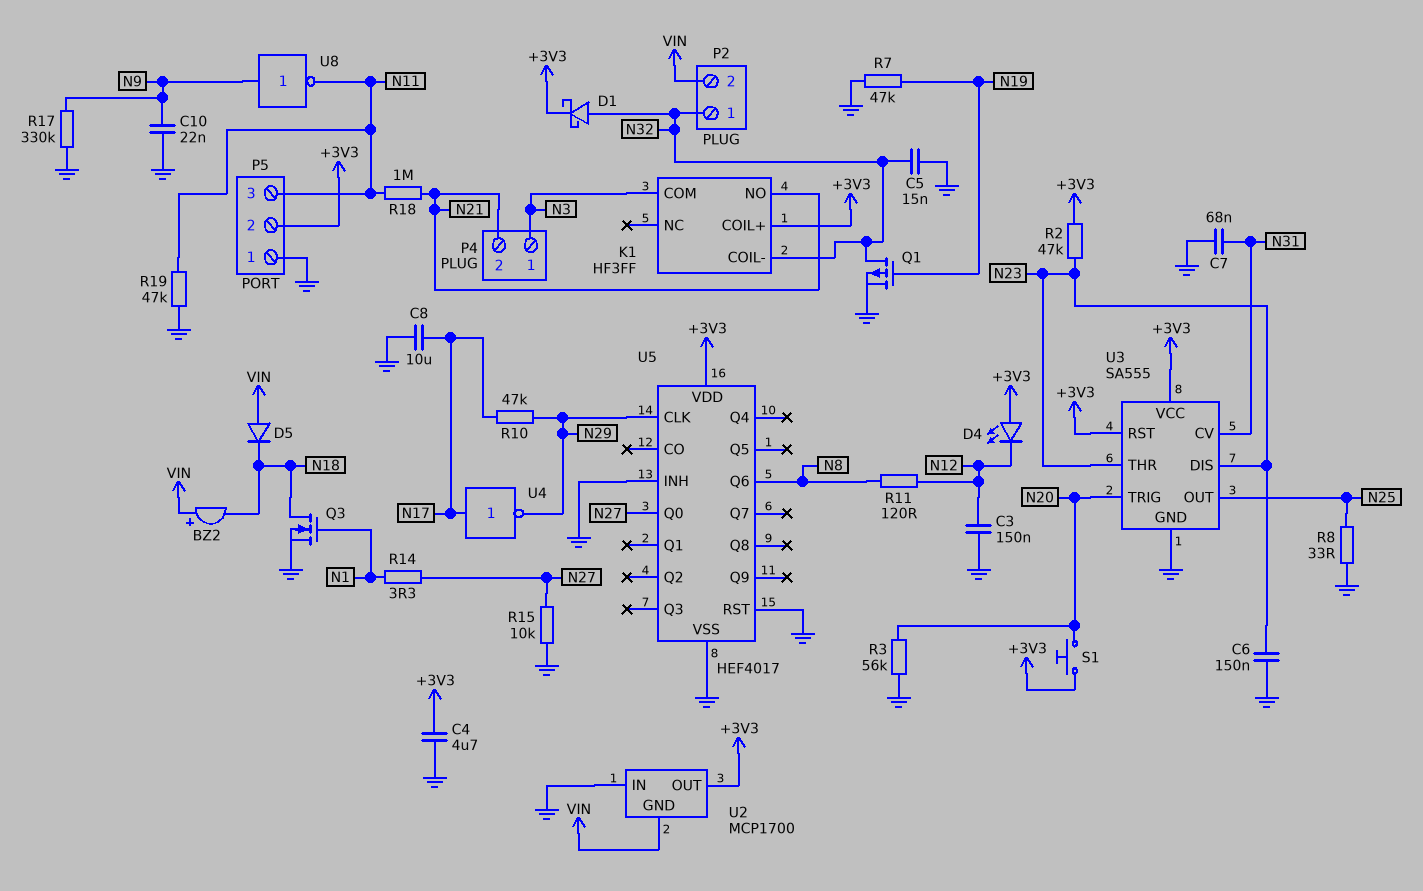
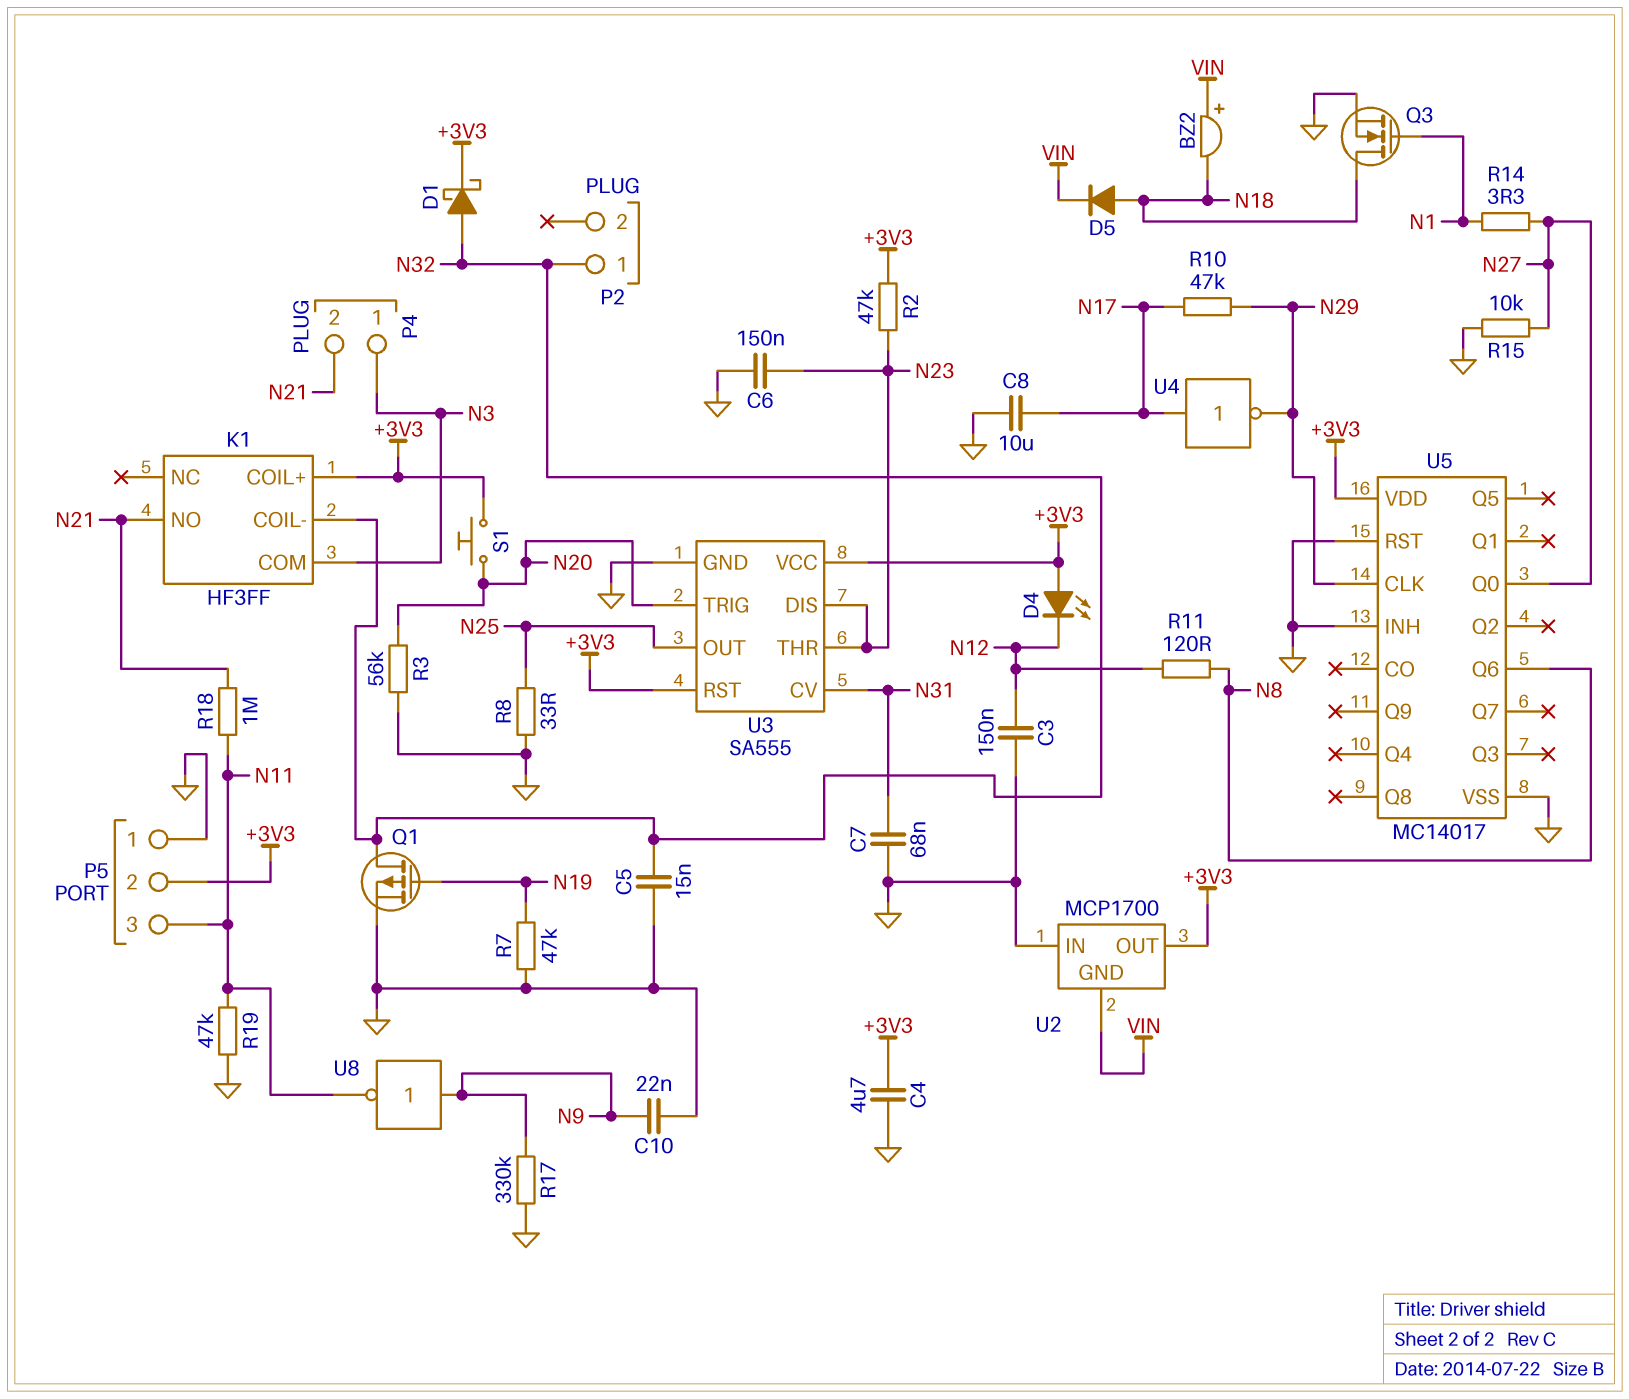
D5: diode (A VIN, K N18) -> diode (A N18, K VIN)
P2 pin 2: VIN -> none
U5: HEF4017 -> MC14017

